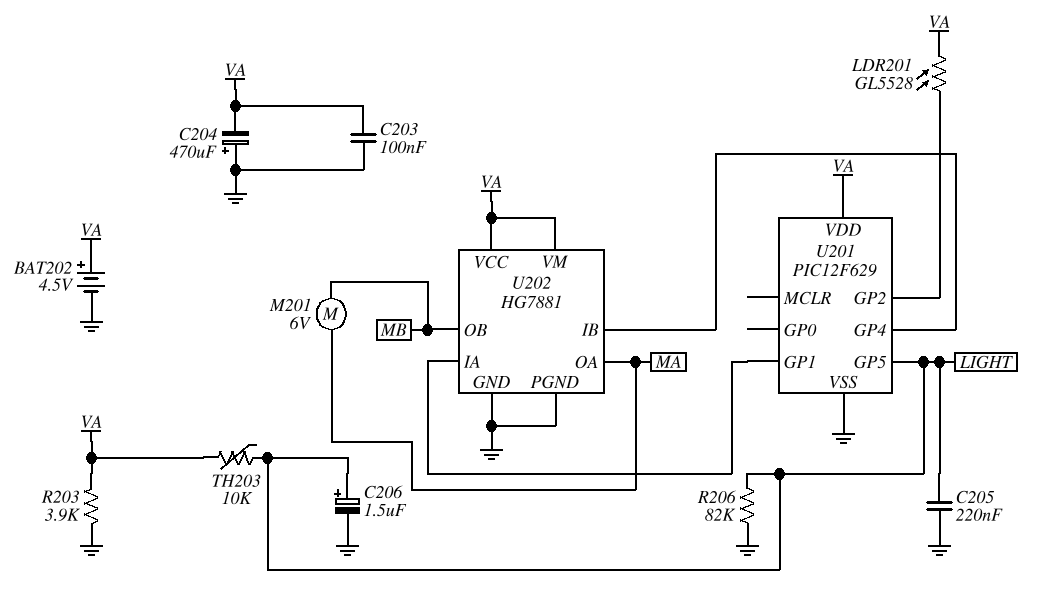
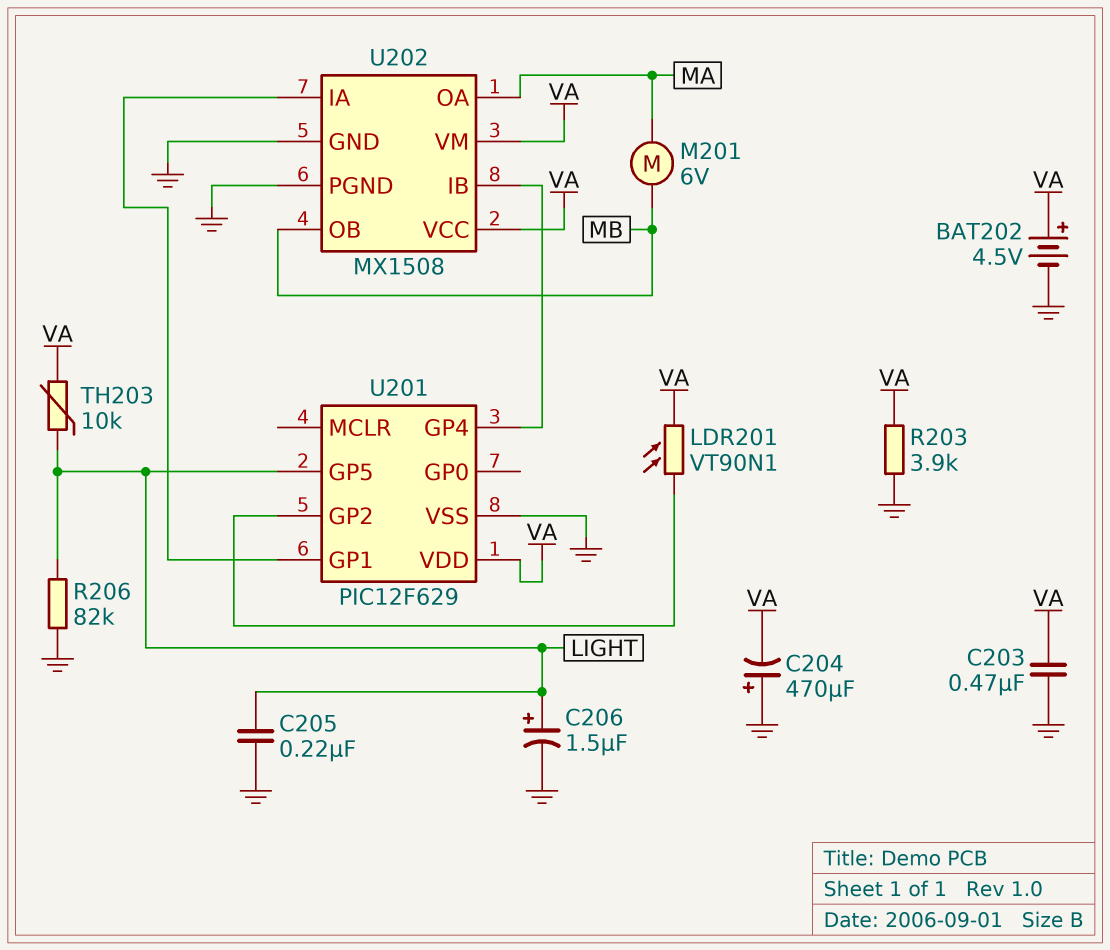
C203: 100nF (GND, VA) -> 470nF (GND, VA)
LDR201: GL5528 (U201/GP2, VA) -> VT90N1 (U201/GP2, VA)
U202: HG7881 -> MX1508

